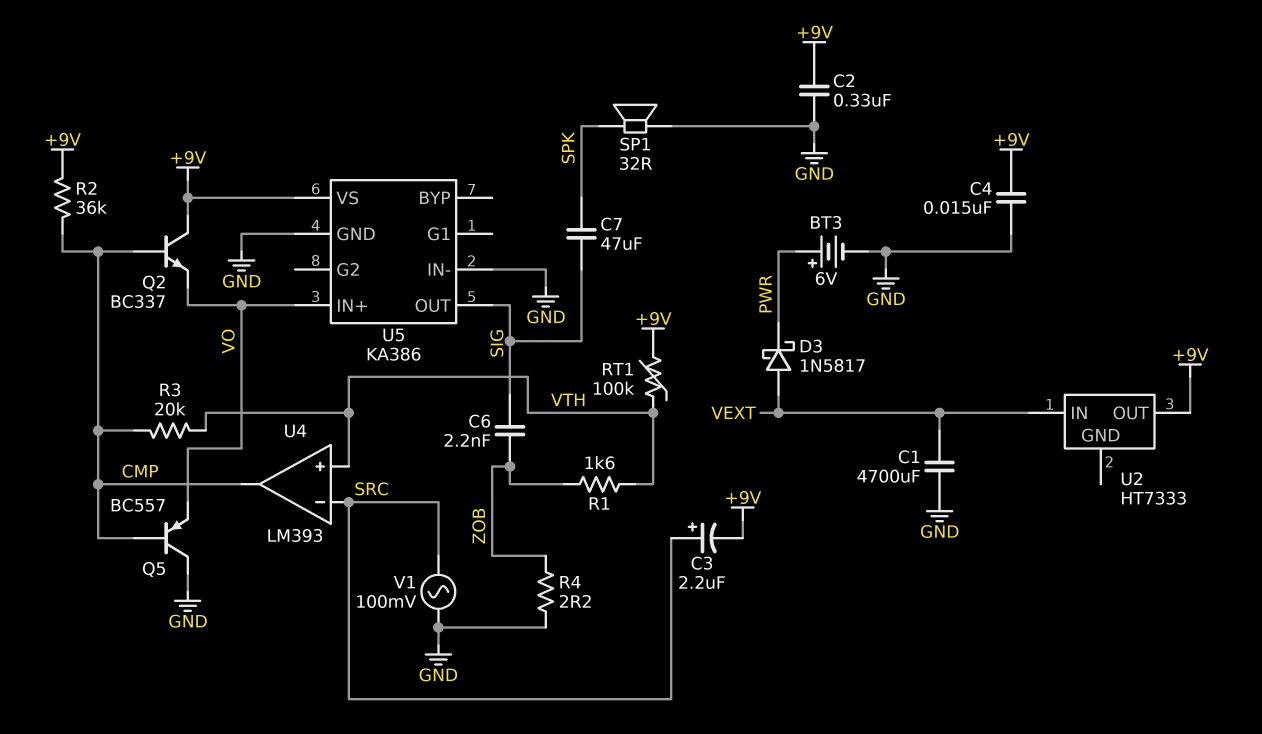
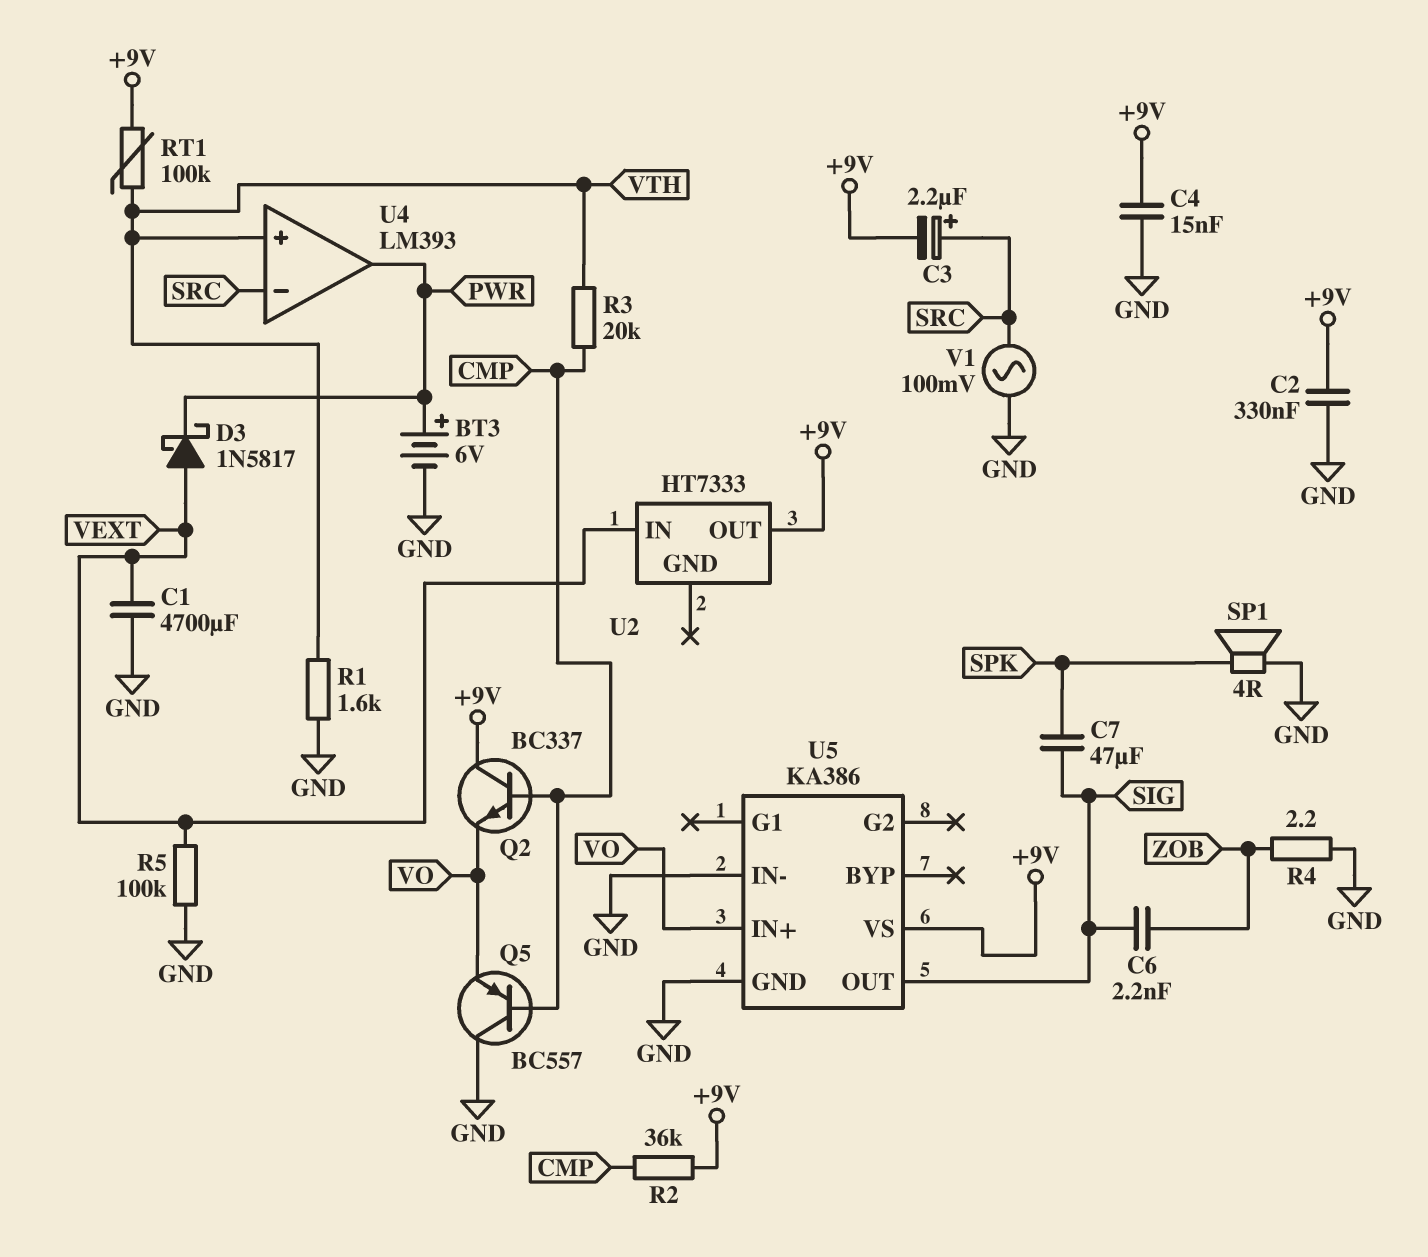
R1: 1.6k (VTH, ZOB) -> 1.6k (GND, VTH)
R5: none -> 100k (GND, VEXT)
SP1: speaker 32R (GND, SPK) -> speaker 4R (GND, SPK)
U4 pin out: CMP -> PWR

